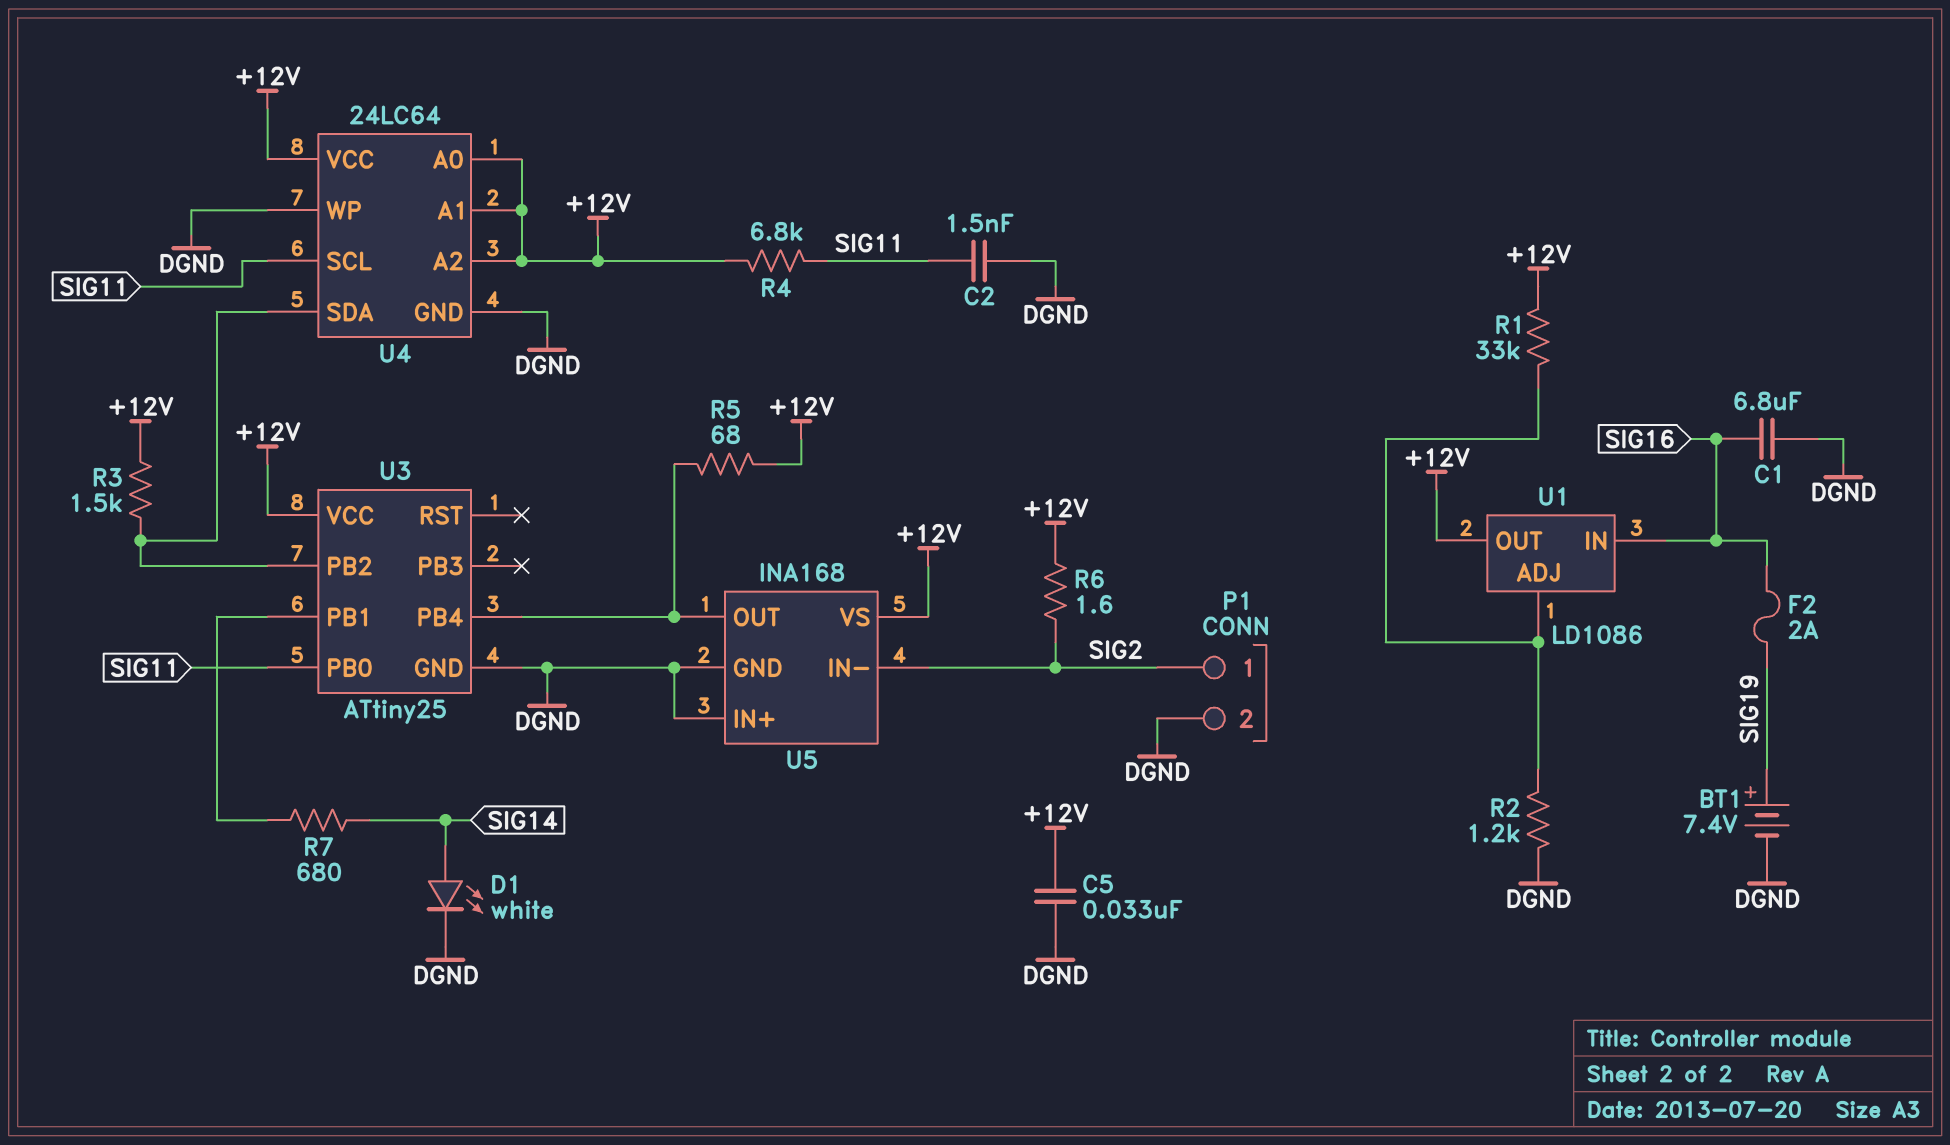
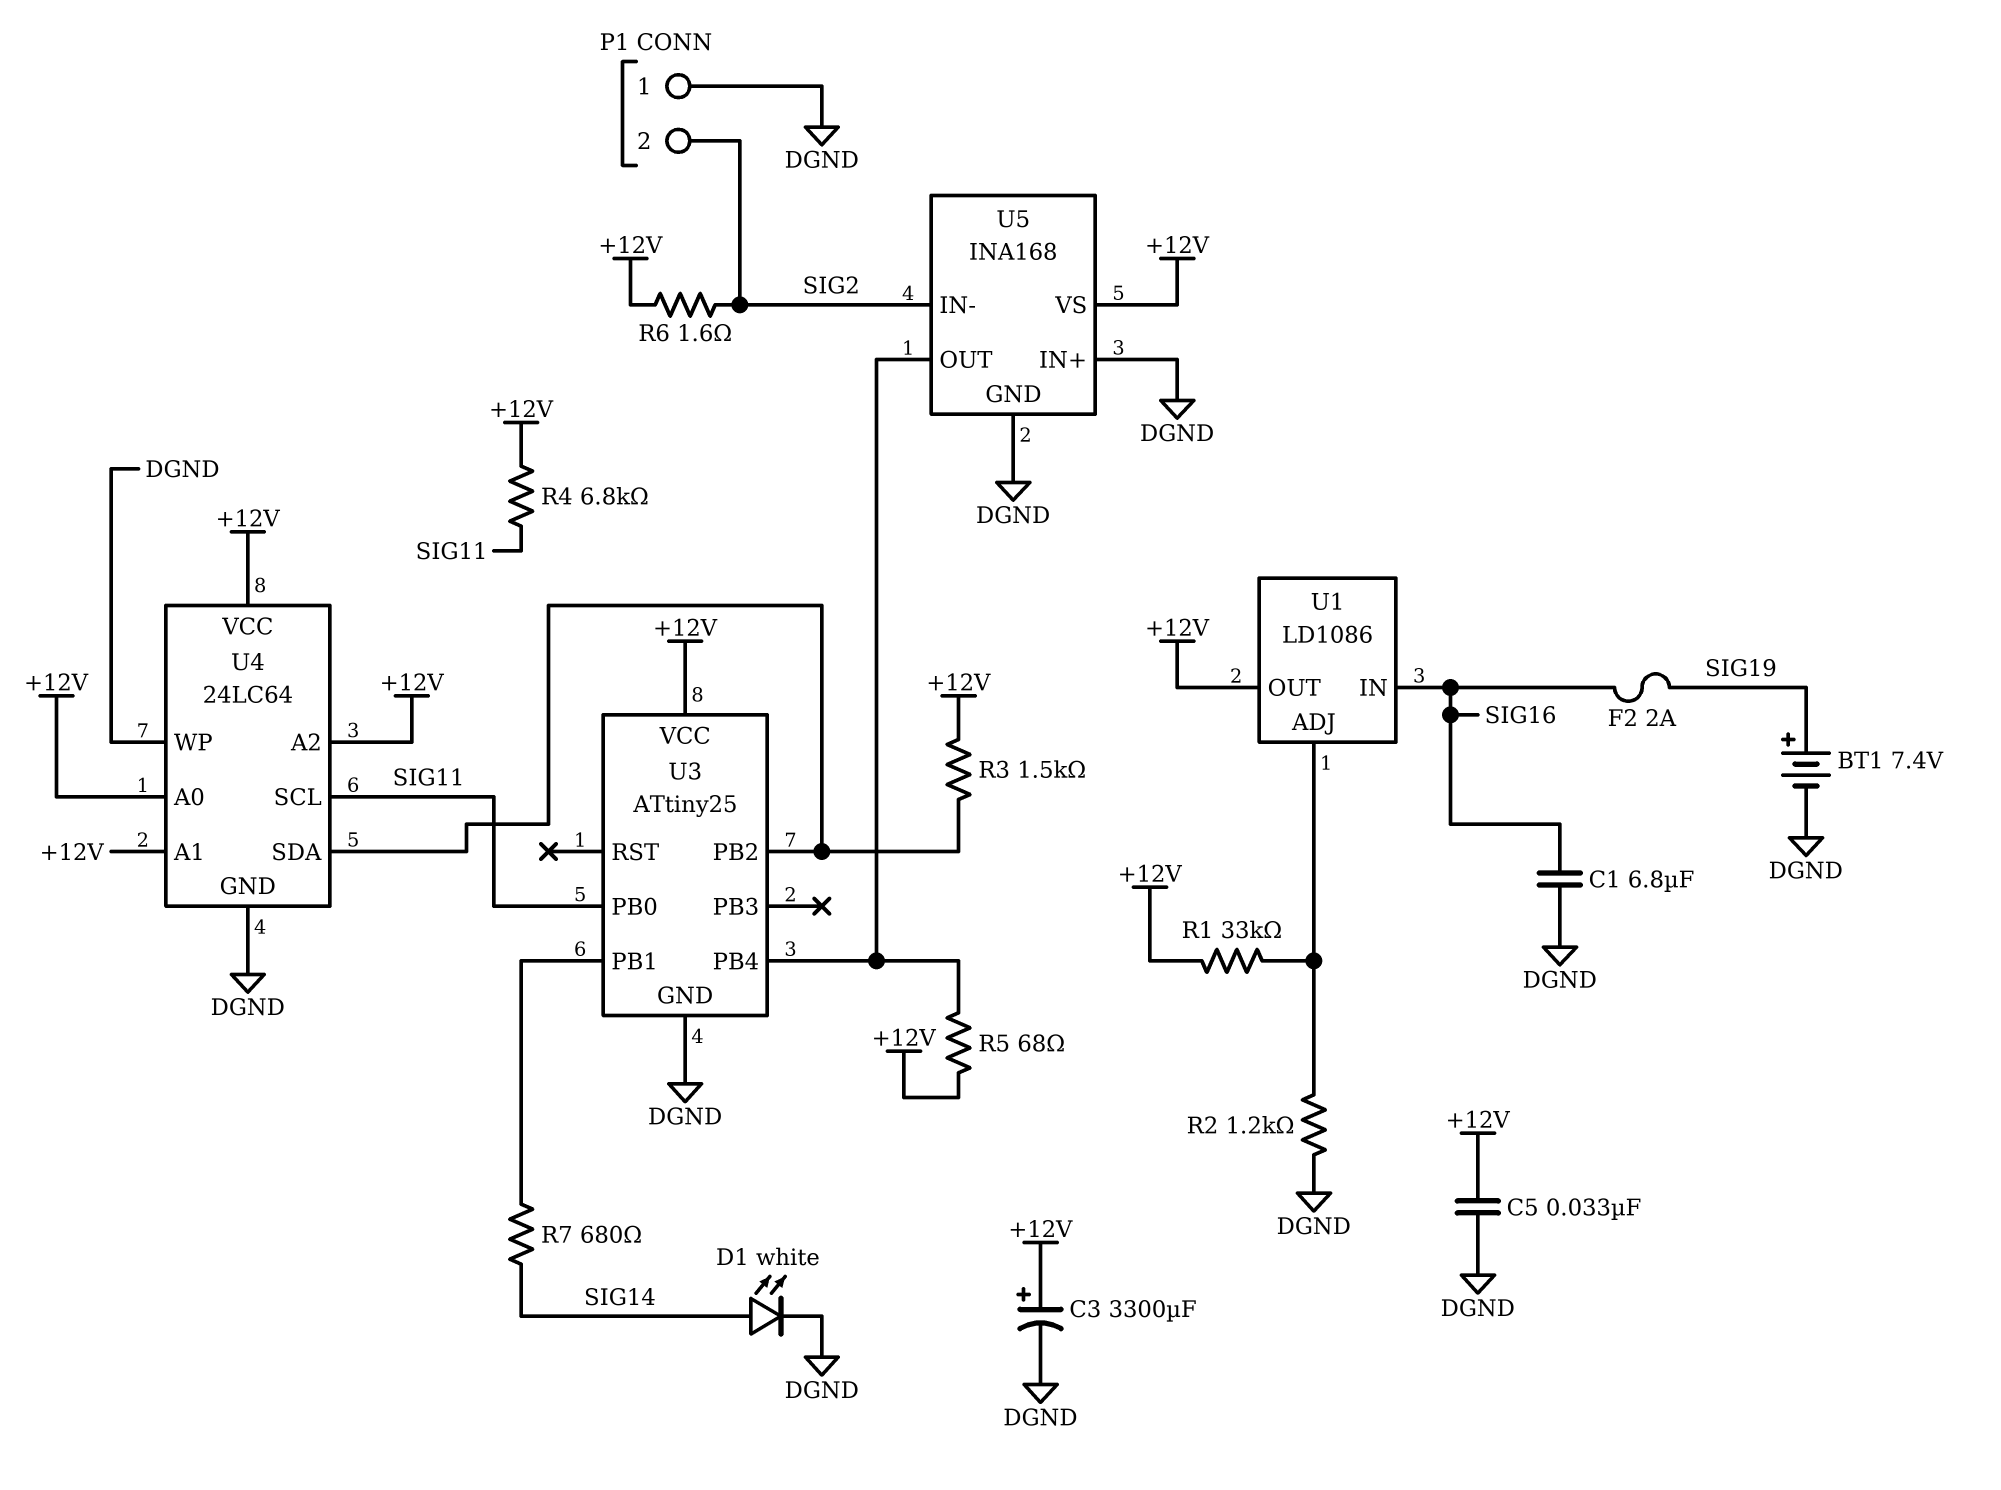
C2: 1.5nF (DGND, SIG11) -> none
C3: none -> 3300uF (plus +12V, minus DGND)
P1 pin 1: SIG2 -> DGND
P1 pin 2: DGND -> SIG2

